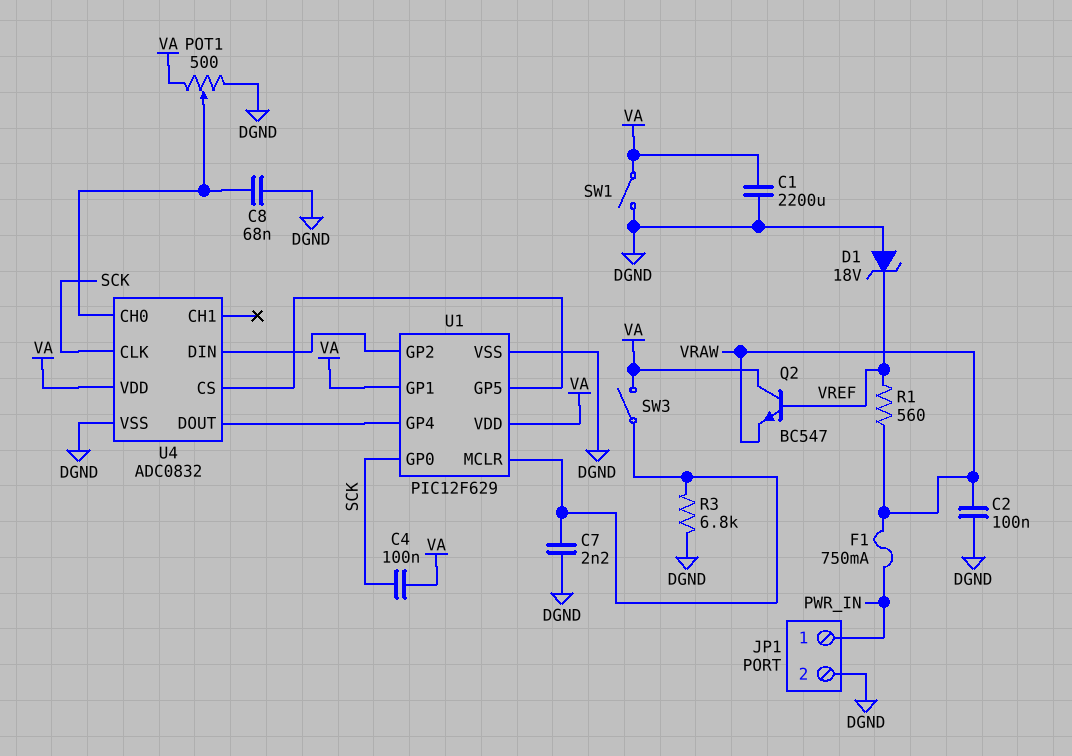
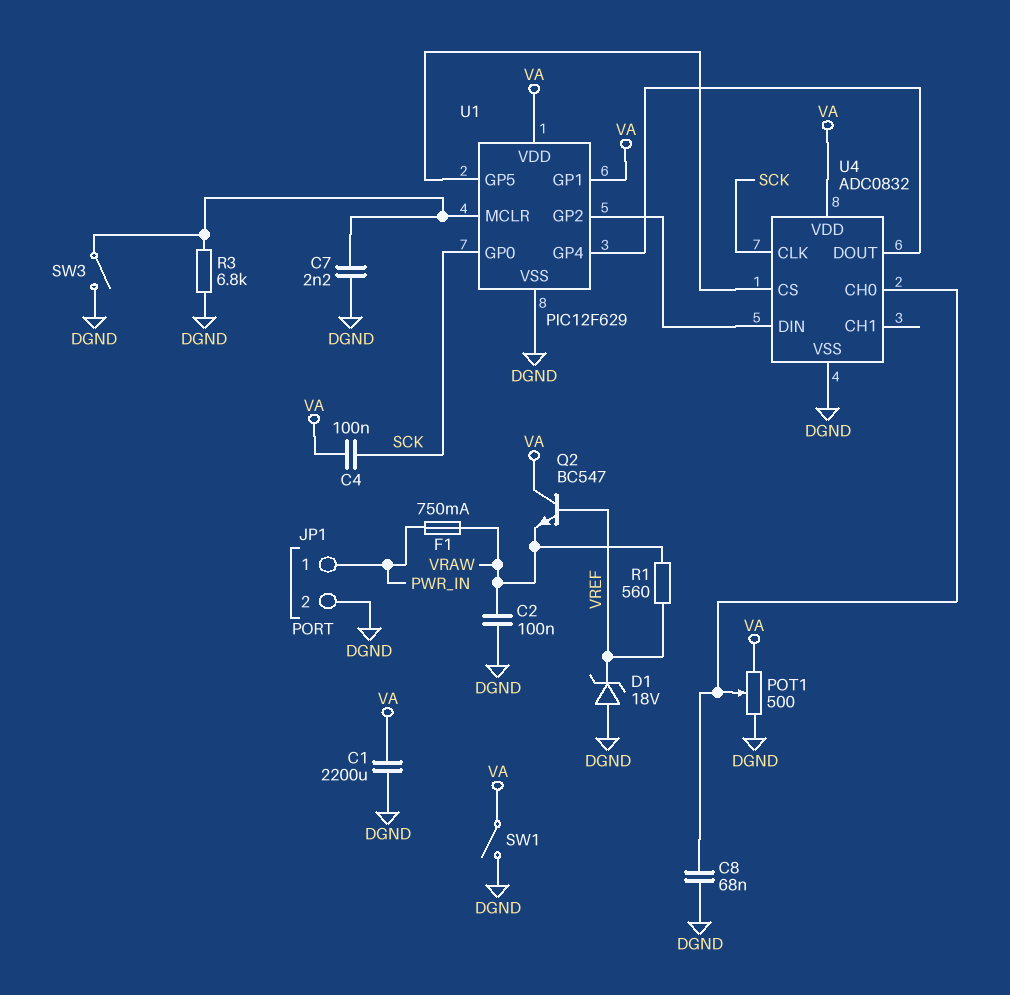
SW3: switch (U1/MCLR, VA) -> switch (DGND, U1/MCLR)

